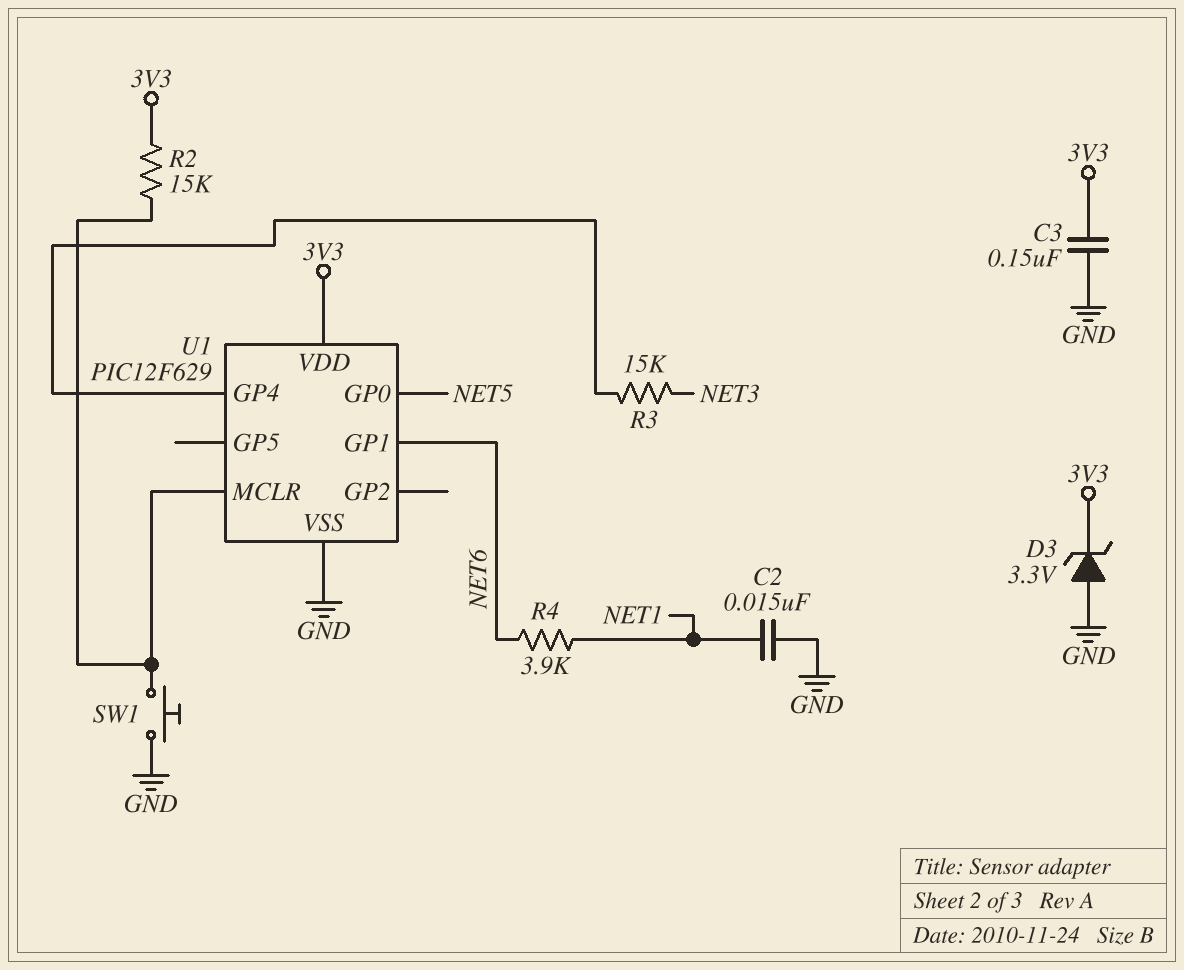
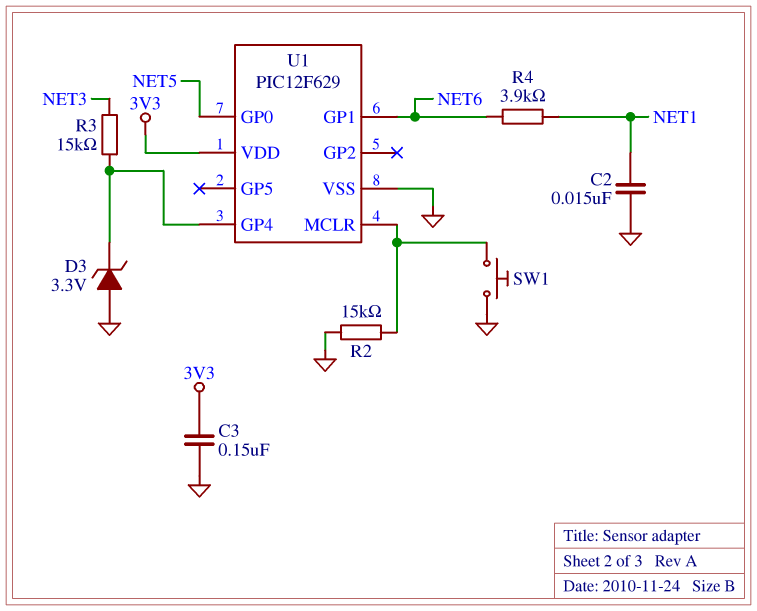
D3: zener 3.3V (A GND, K 3V3) -> zener 3.3V (A GND, K U1/GP4)
R2: 15k (3V3, U1/MCLR) -> 15k (GND, U1/MCLR)

